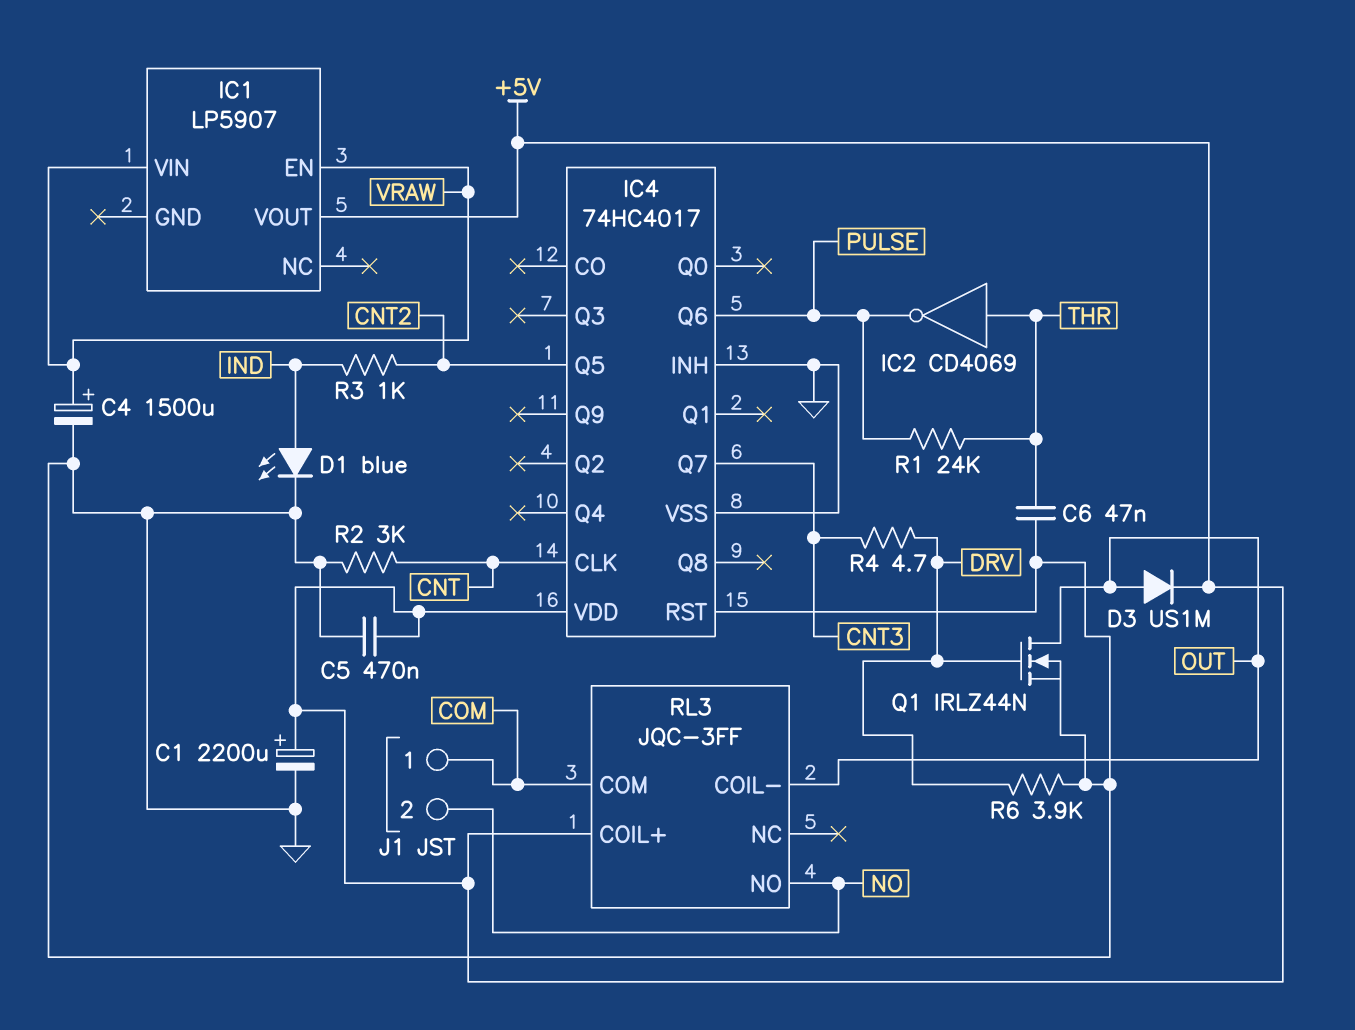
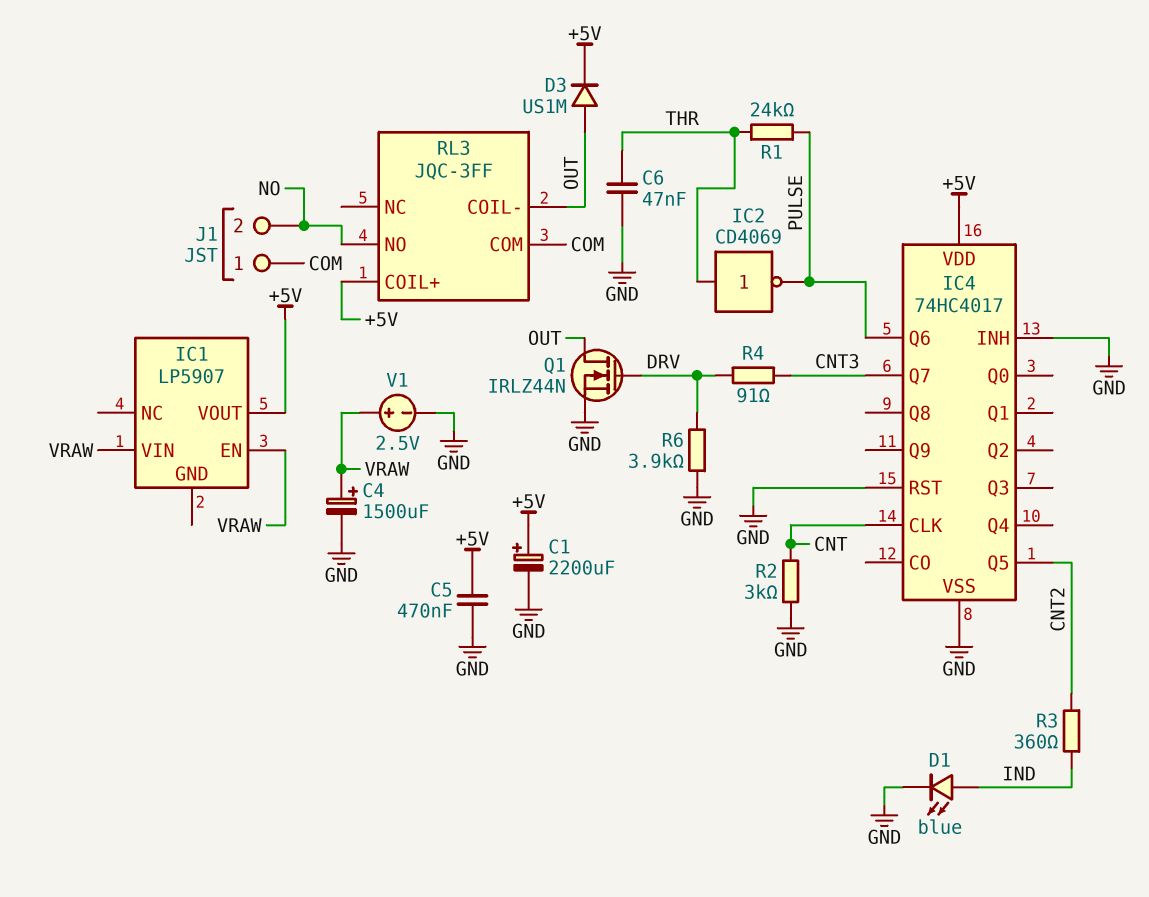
R3: 1k (CNT2, IND) -> 360 (CNT2, IND)
R4: 4.7 (CNT3, DRV) -> 91 (CNT3, DRV)
V1: none -> 2.5V (plus VRAW, minus GND)

